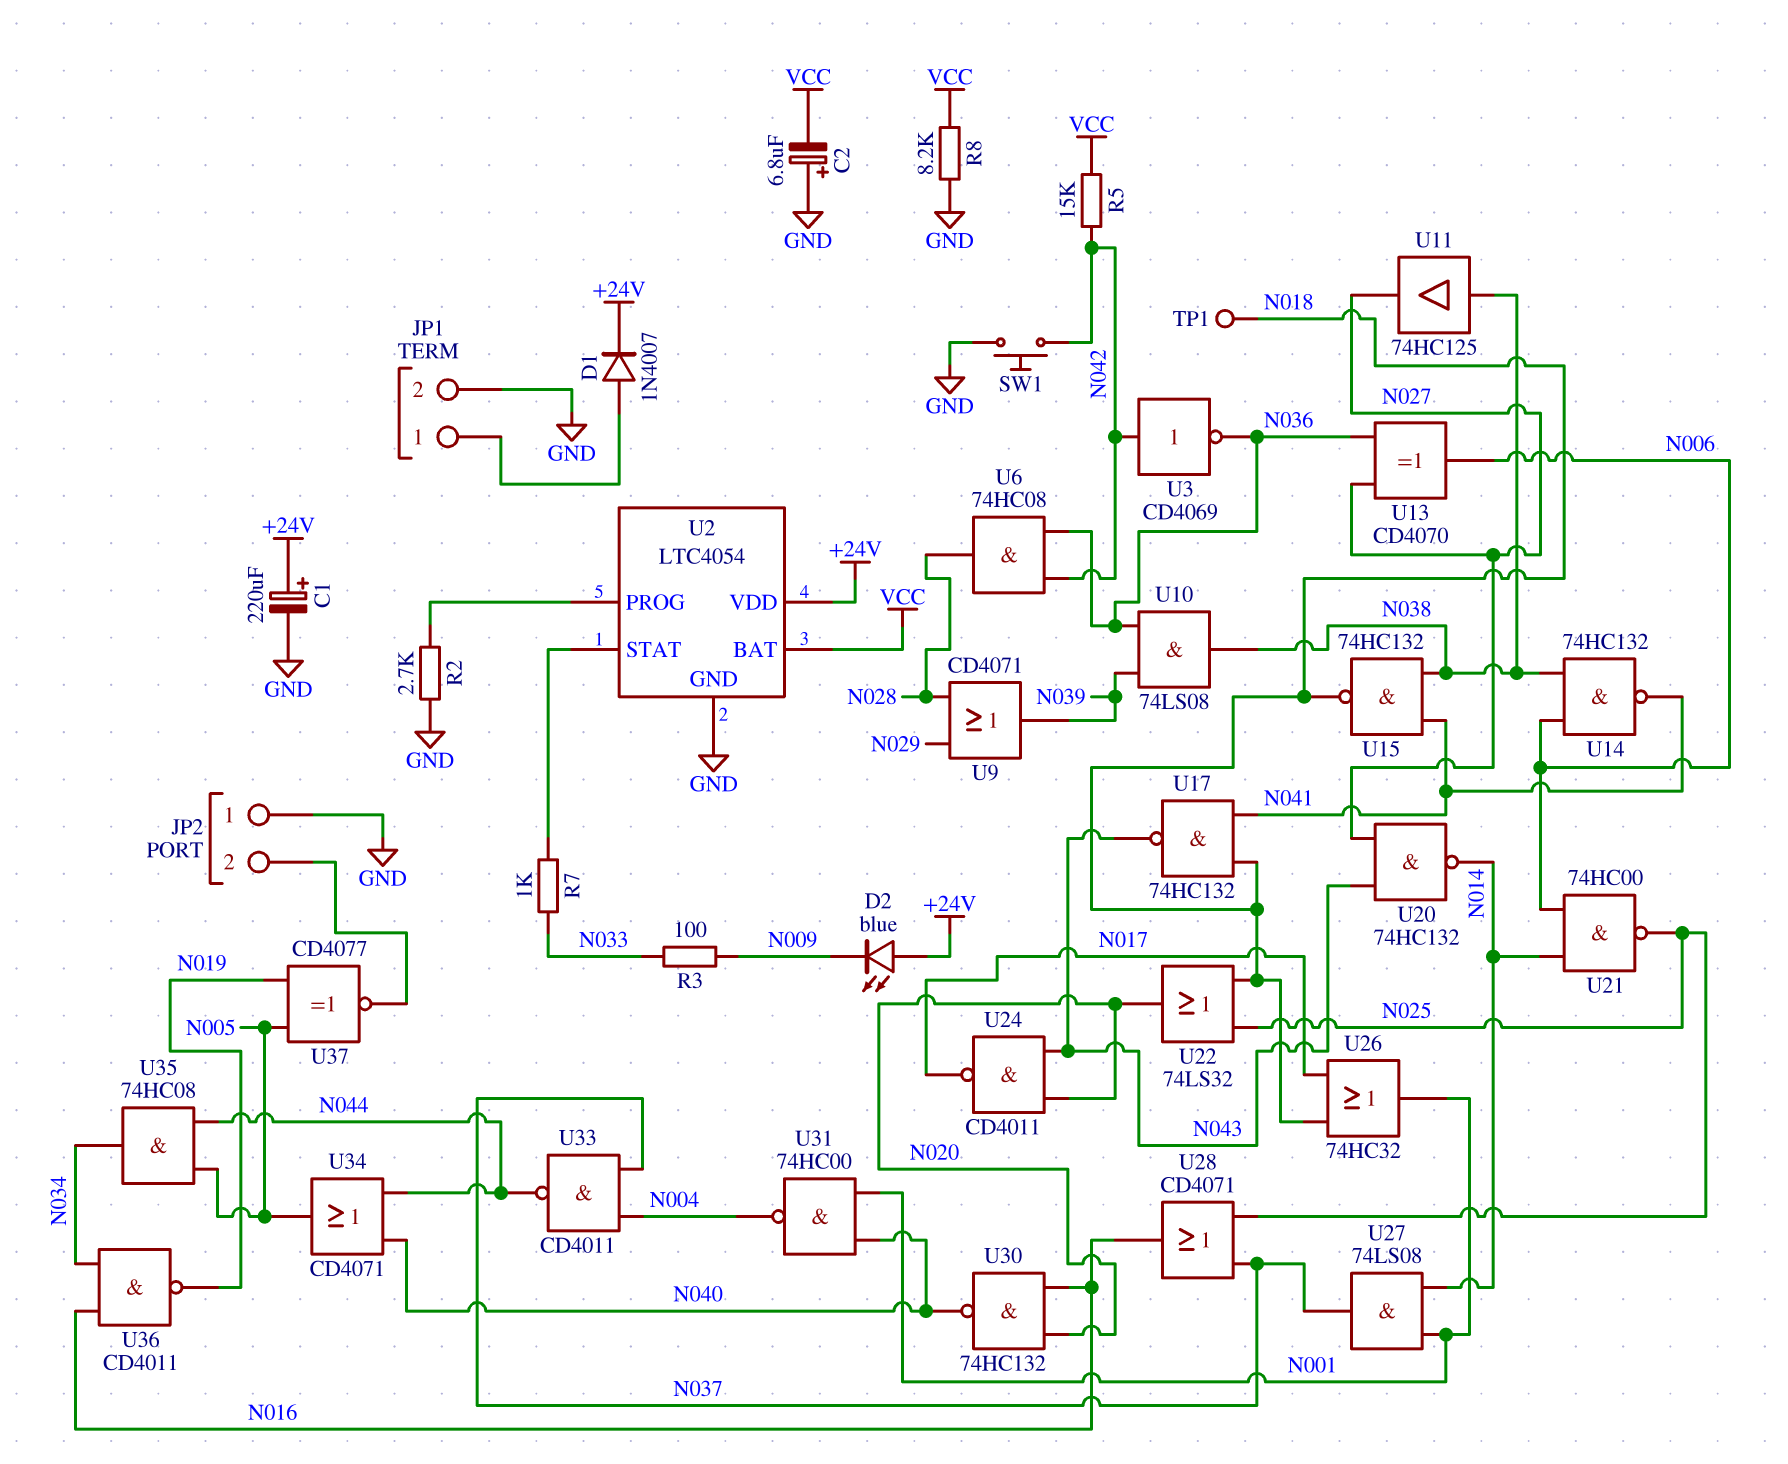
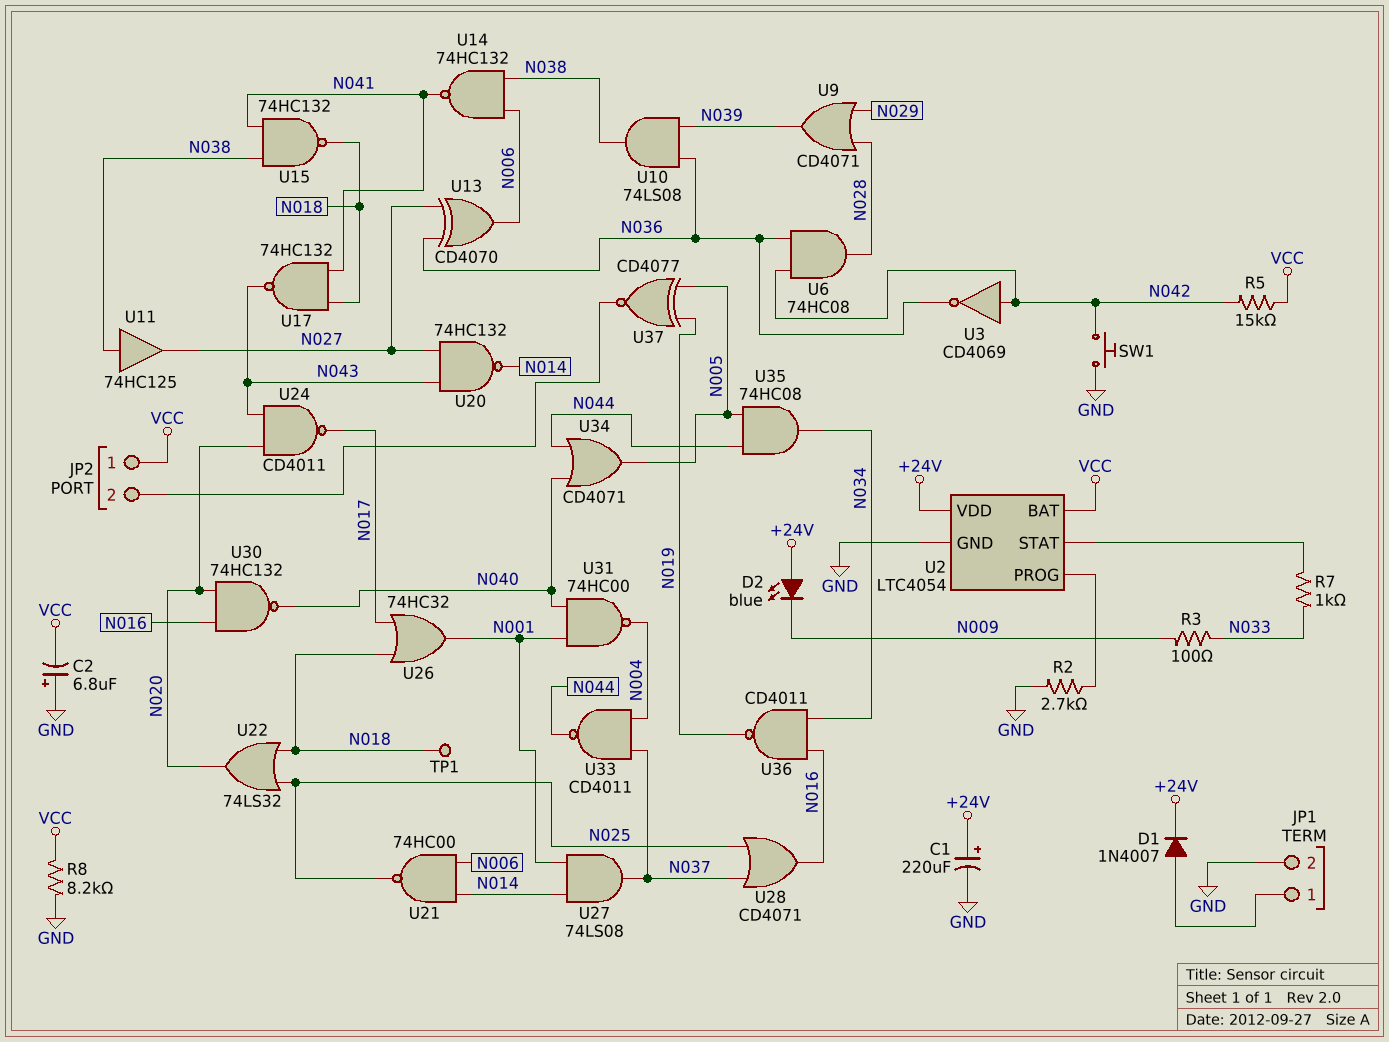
JP2 pin 1: GND -> VCC

